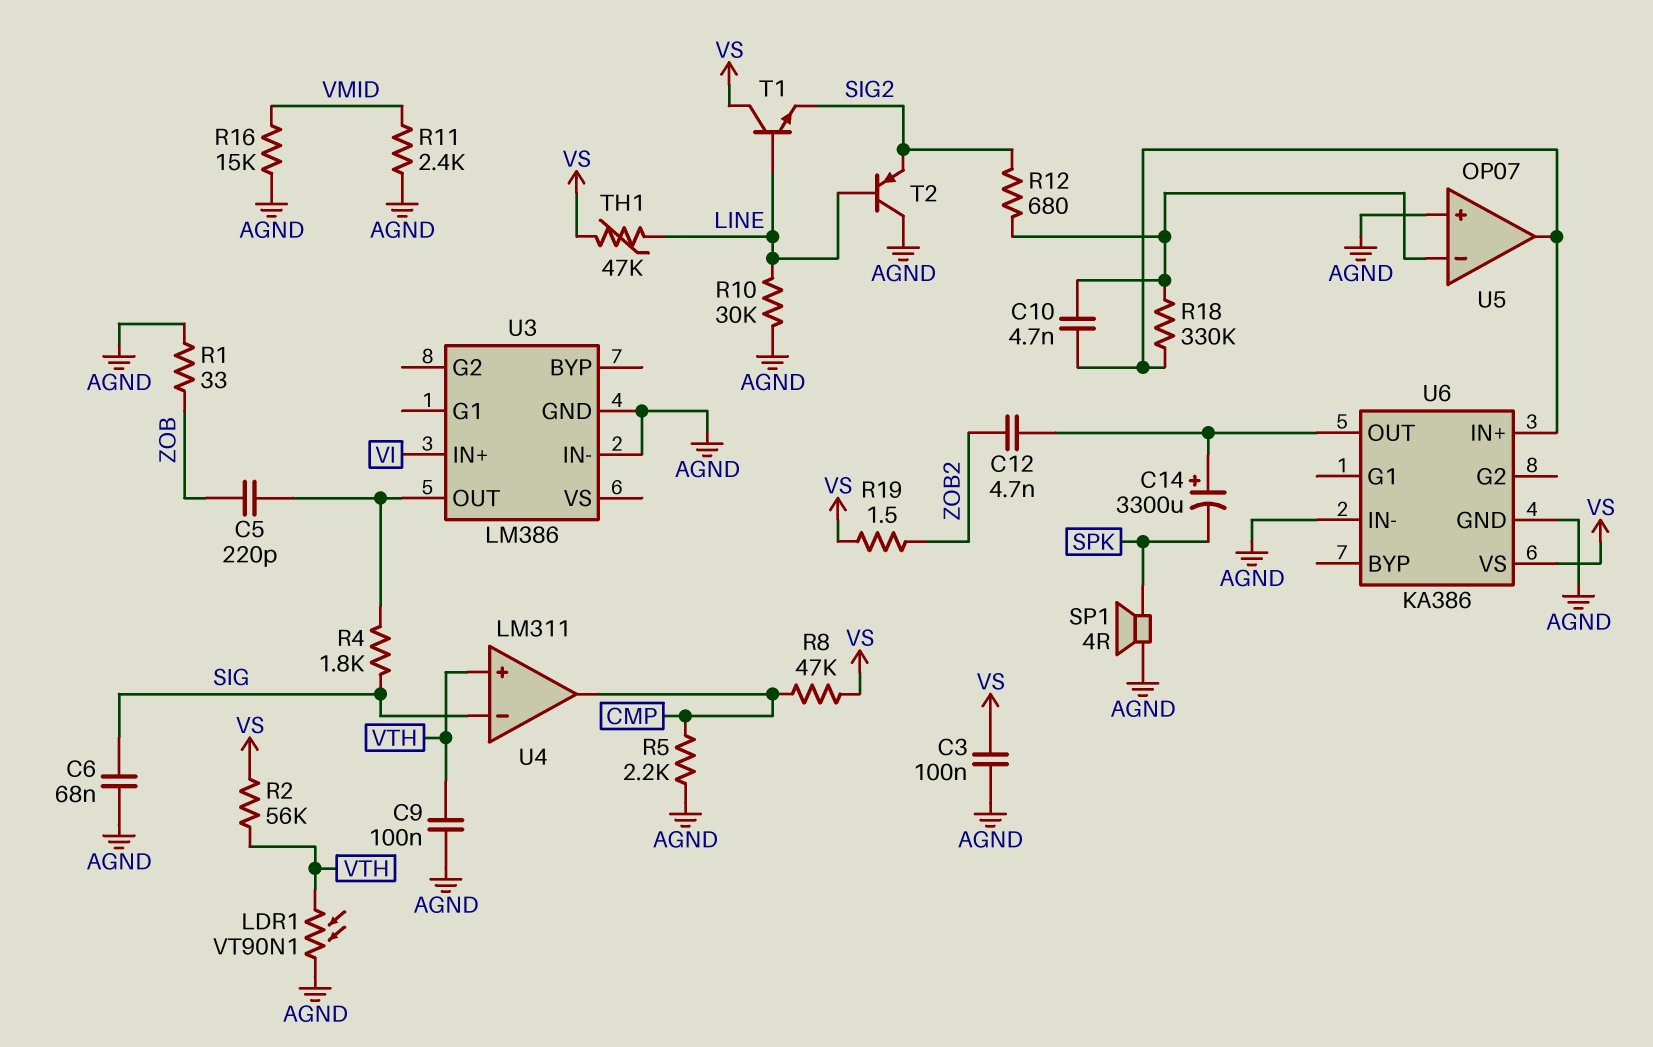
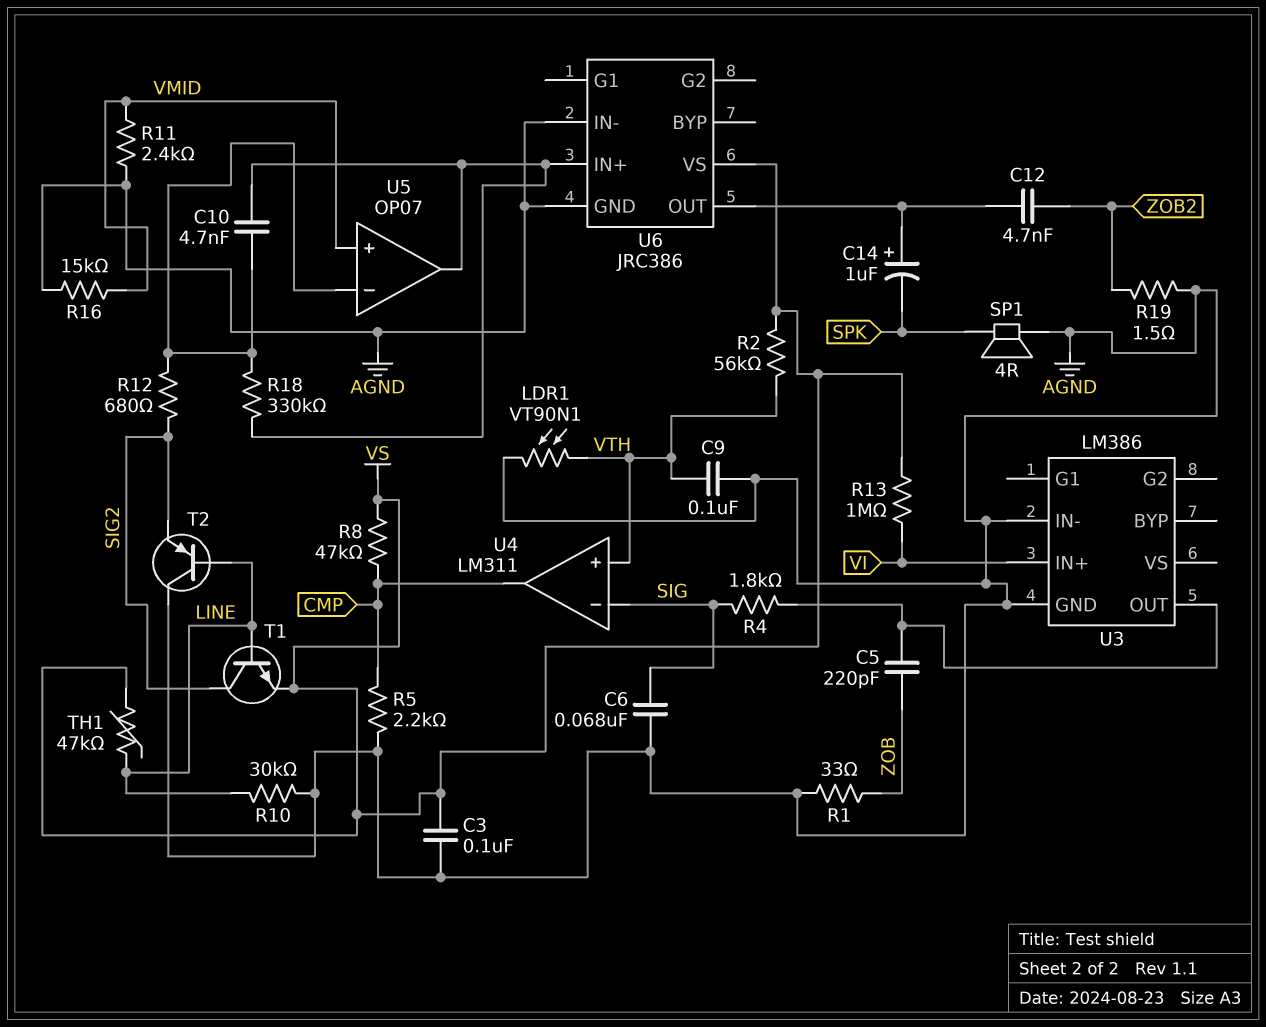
C14: 3300uF (plus U6/OUT, minus SPK) -> 1uF (plus U6/OUT, minus SPK)
R13: none -> 1M (VI, VS)
R19: 1.5 (VS, ZOB2) -> 1.5 (AGND, ZOB2)
T1: NPN (B LINE, C VS, E SIG2) -> NPN (B LINE, C SIG2, E VS)
U5 pin in+: AGND -> VMID
U6: KA386 -> JRC386

